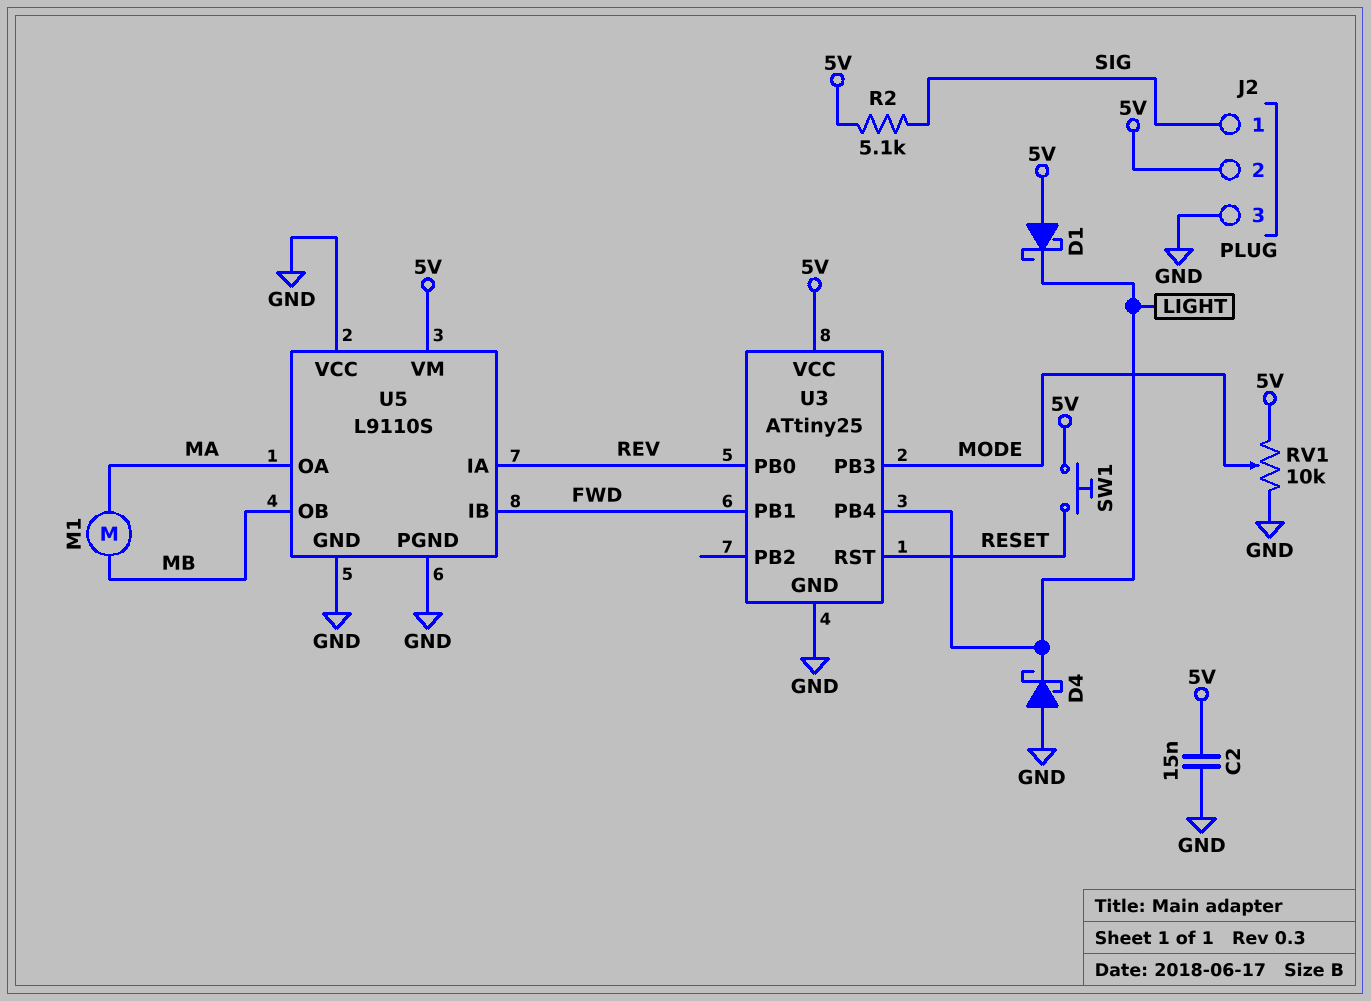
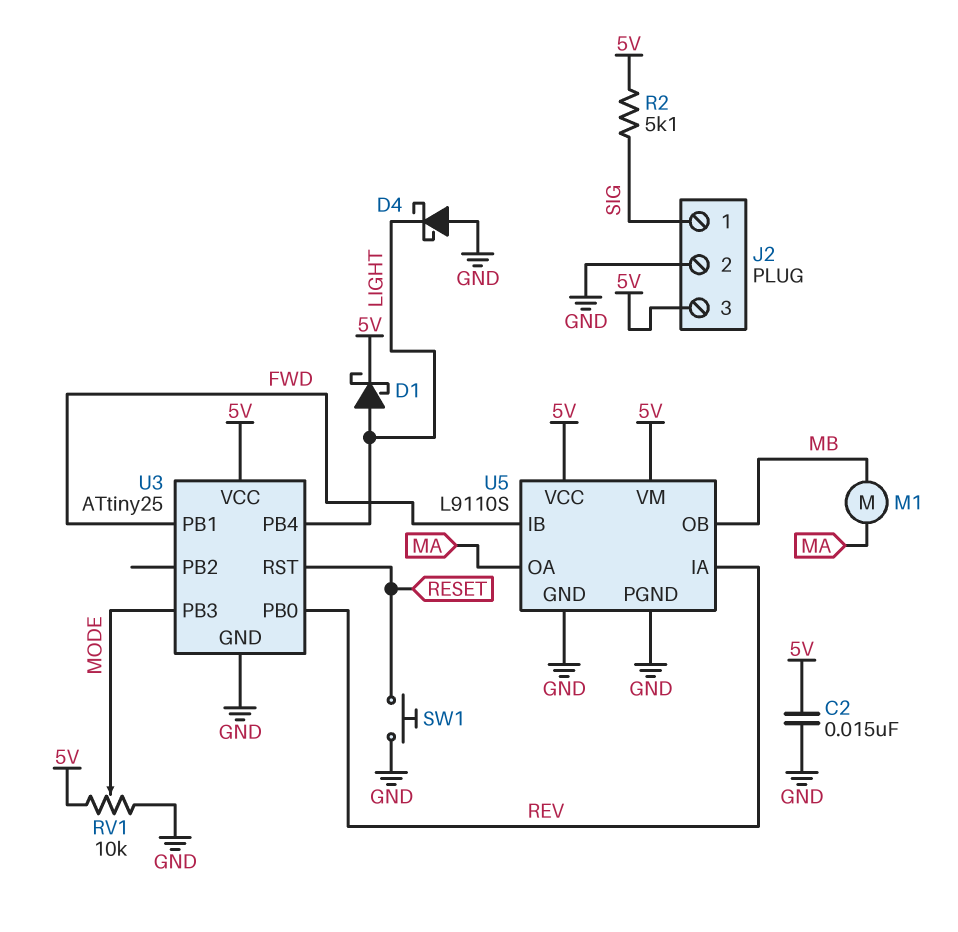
D1: schottky (A 5V, K LIGHT) -> schottky (A LIGHT, K 5V)
J2 pin 2: 5V -> GND
J2 pin 3: GND -> 5V
SW1: button (5V, RESET) -> button (GND, RESET)
U5 pin VCC: GND -> 5V

